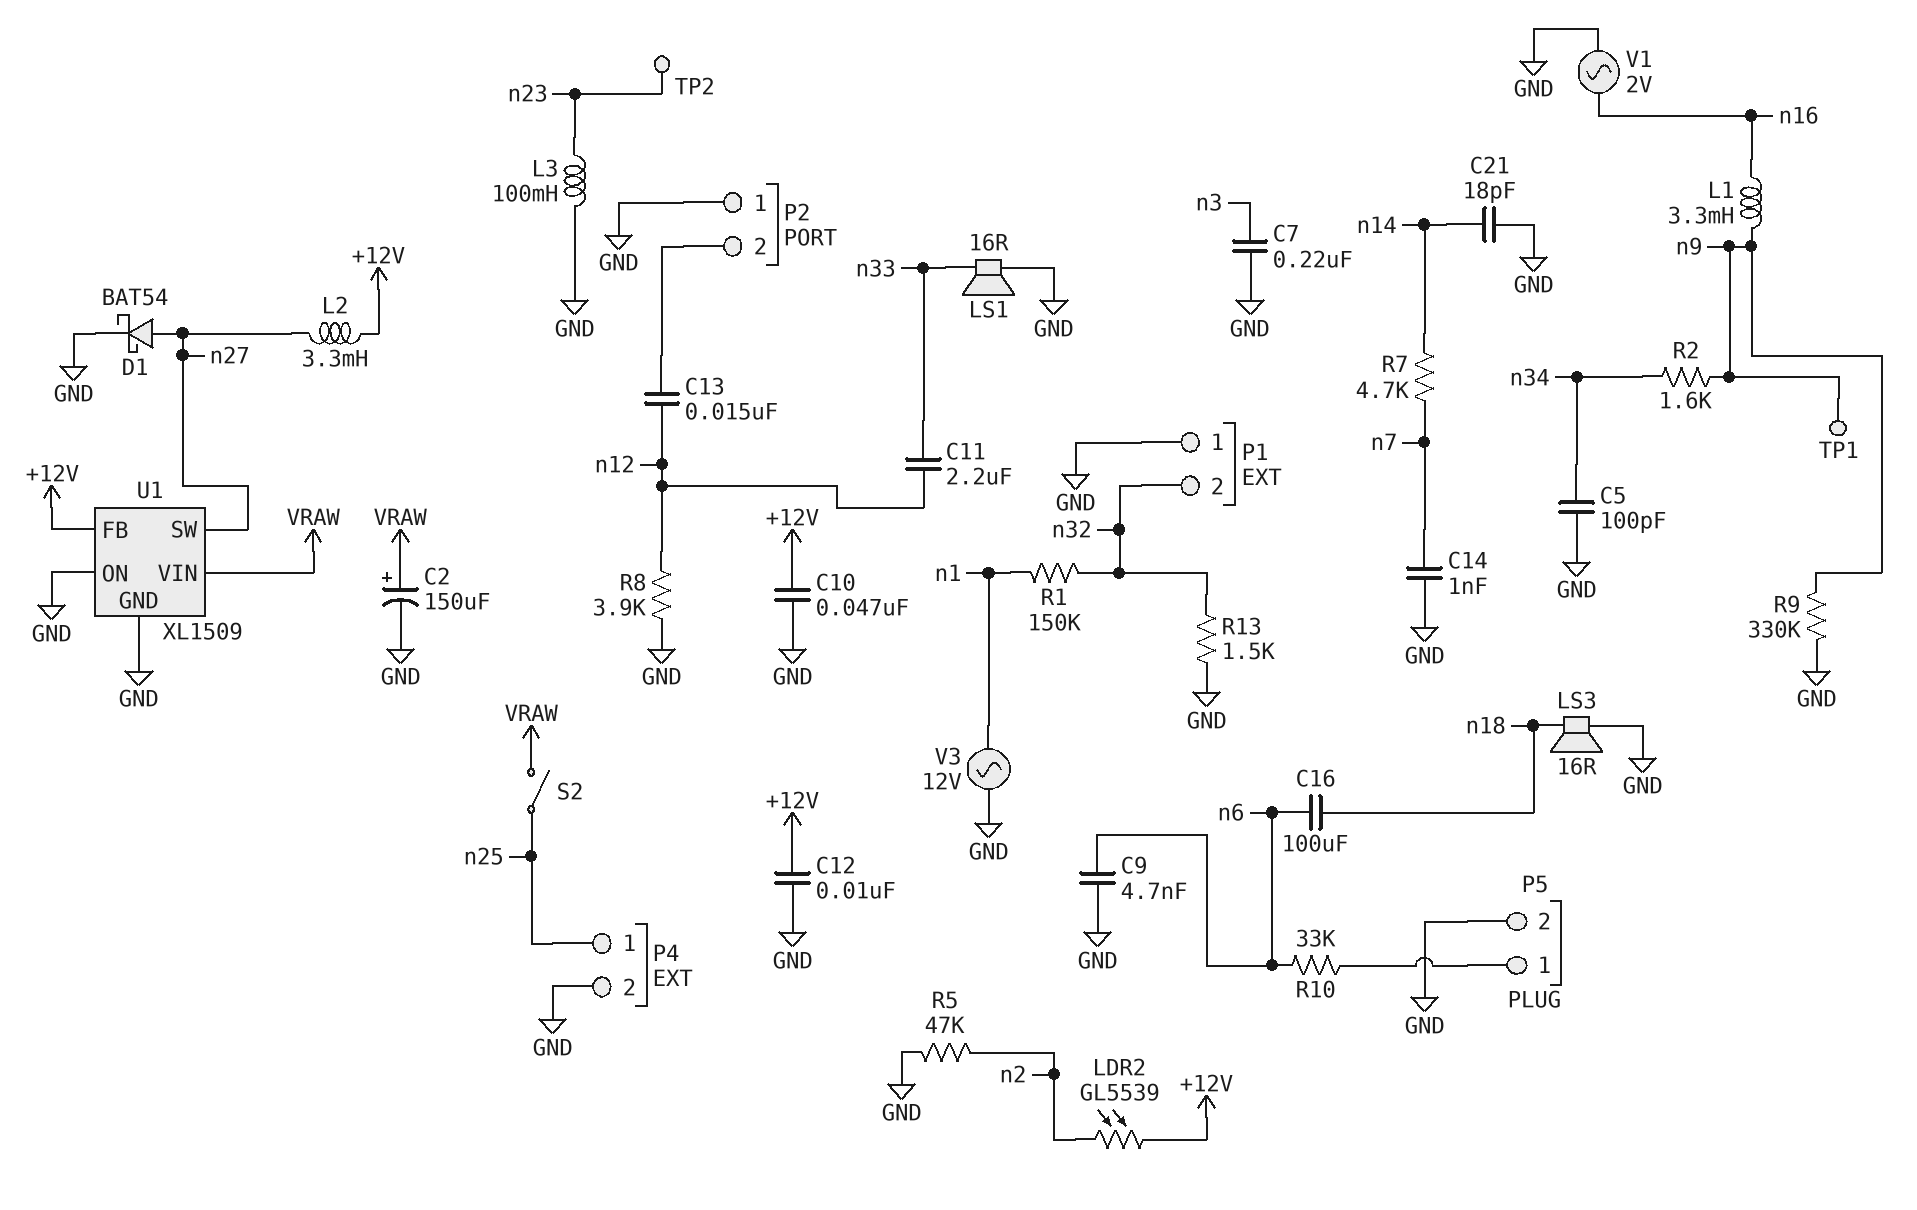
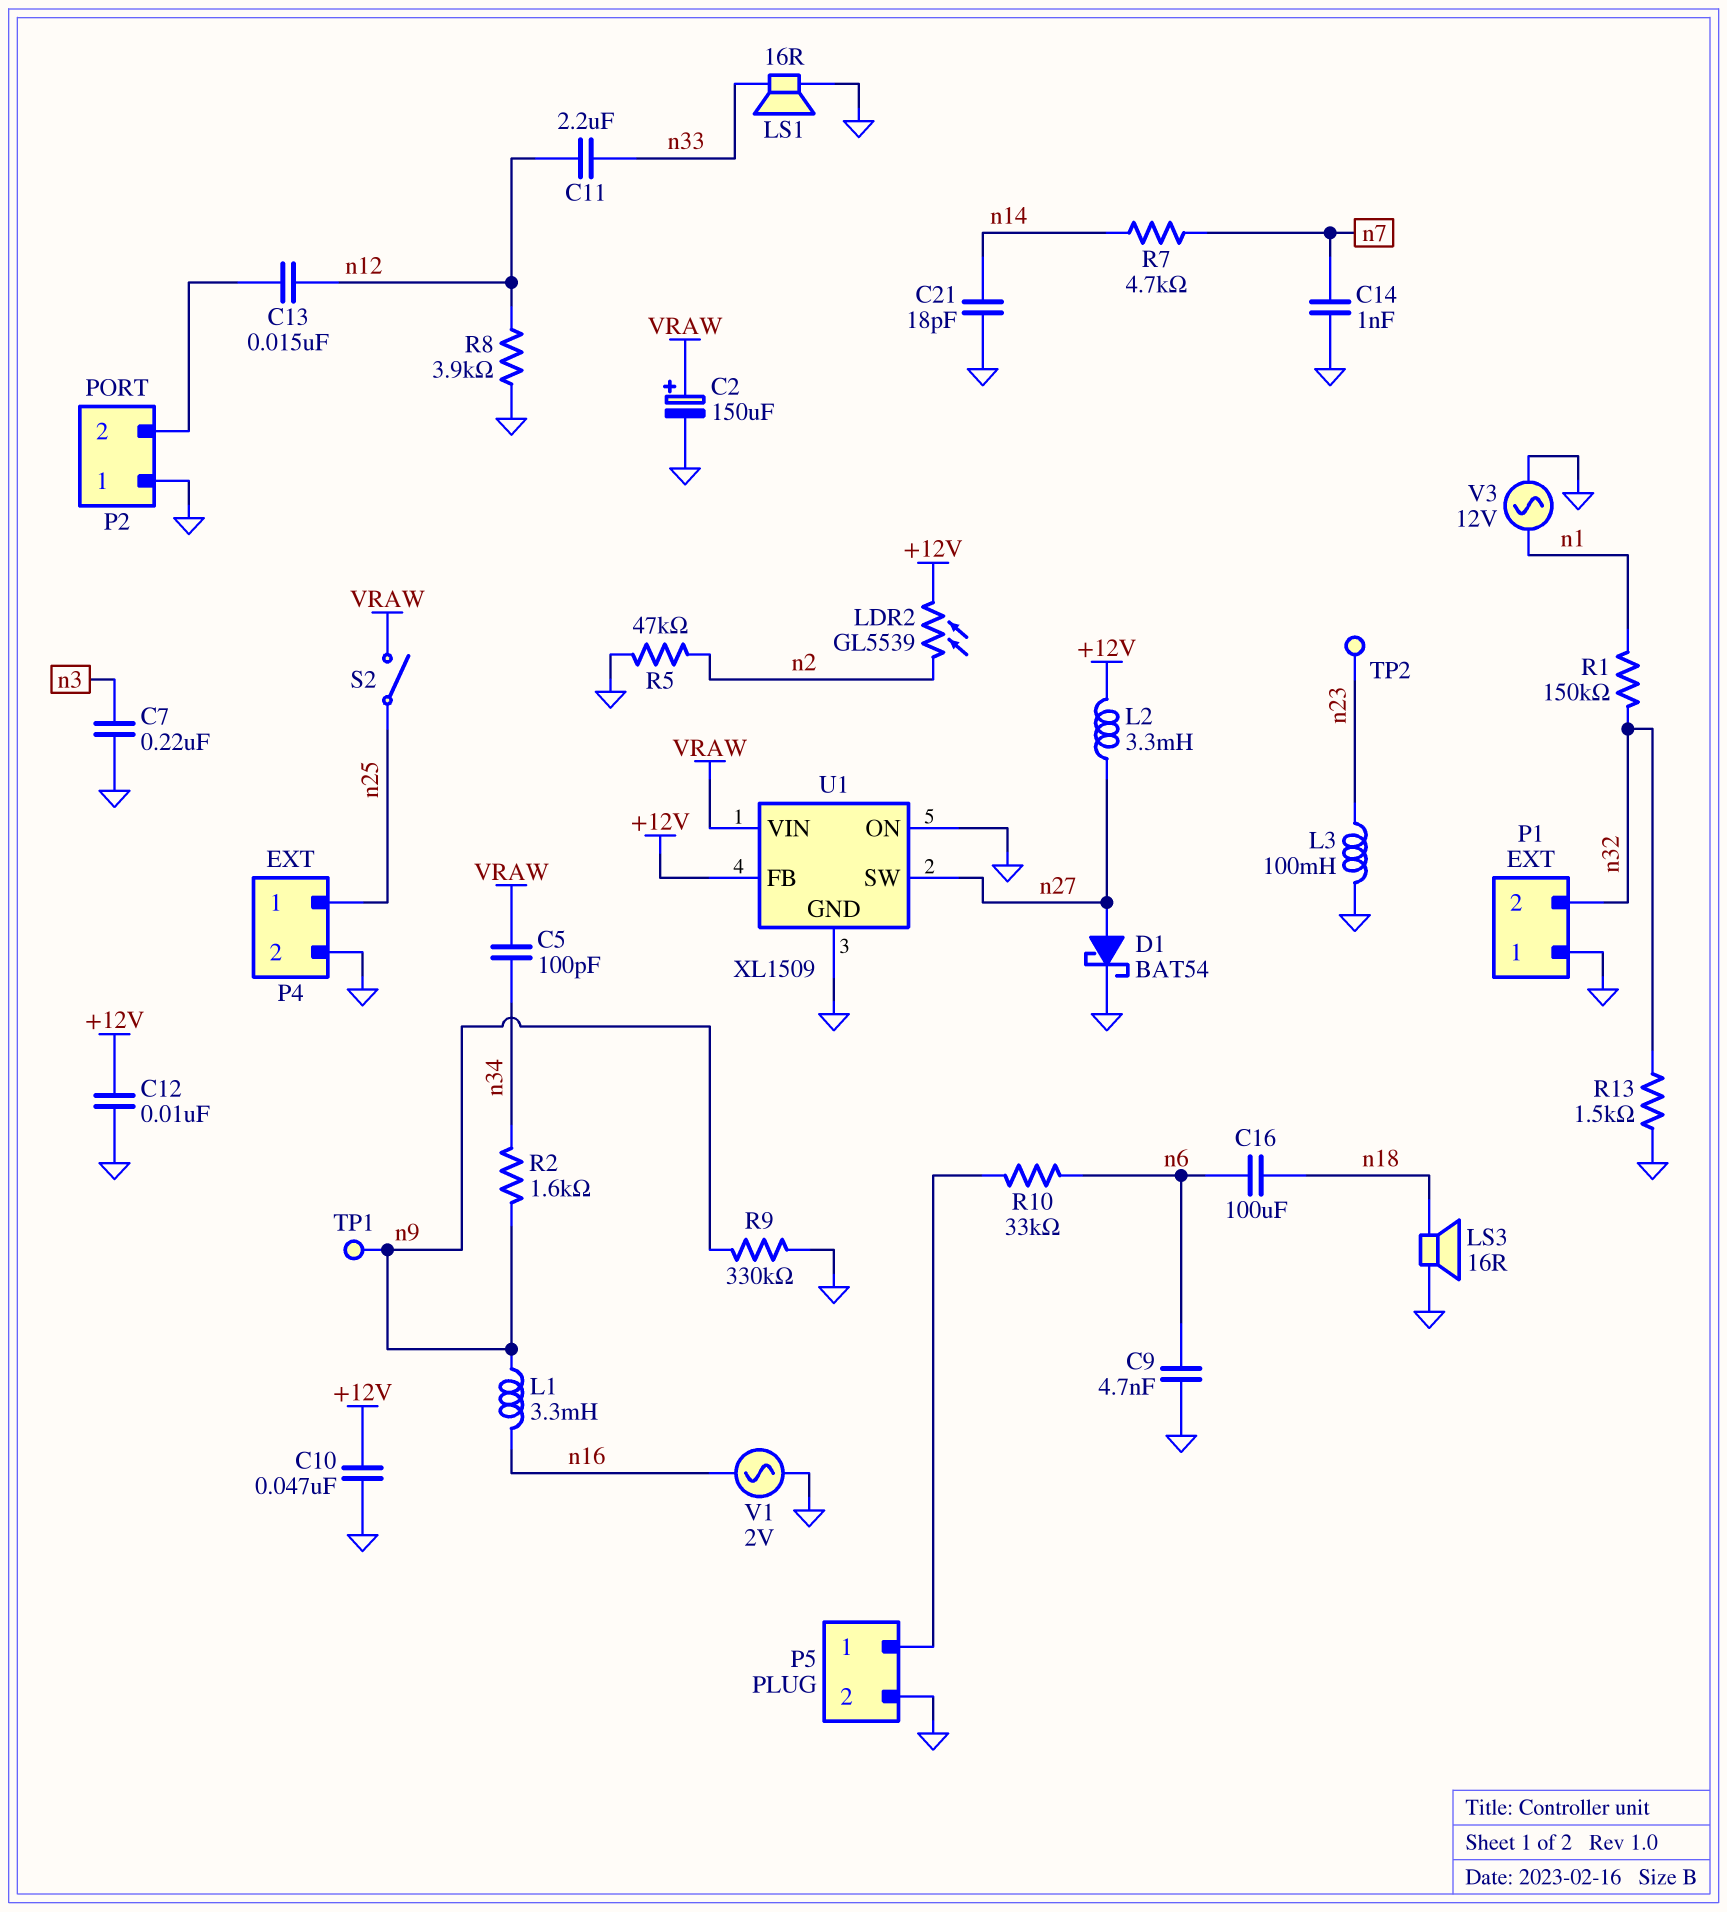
C5: 100pF (GND, n34) -> 100pF (VRAW, n34)

